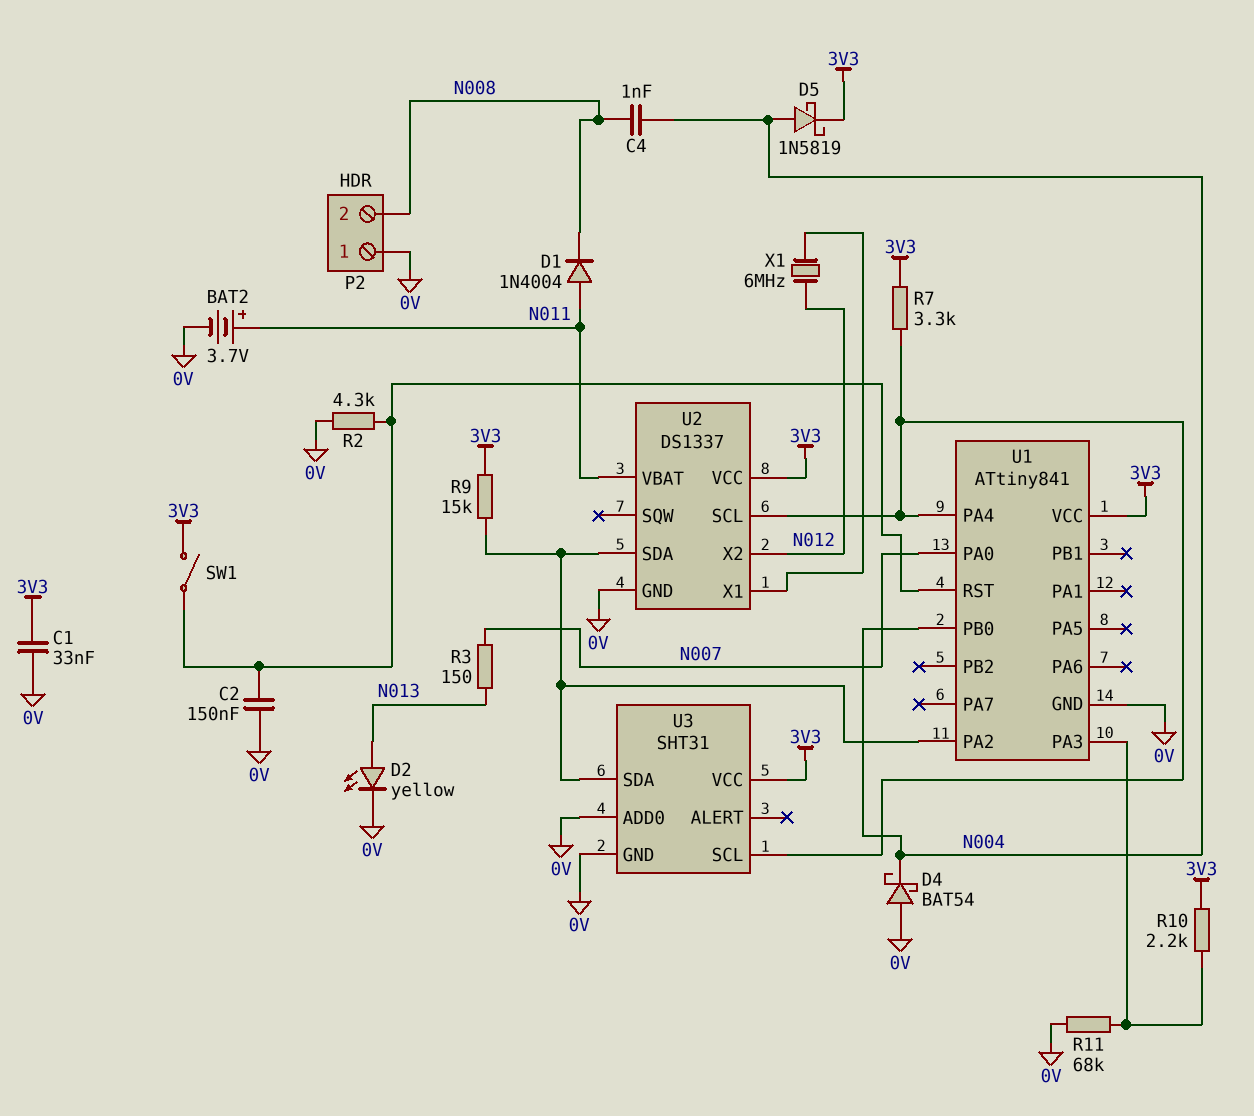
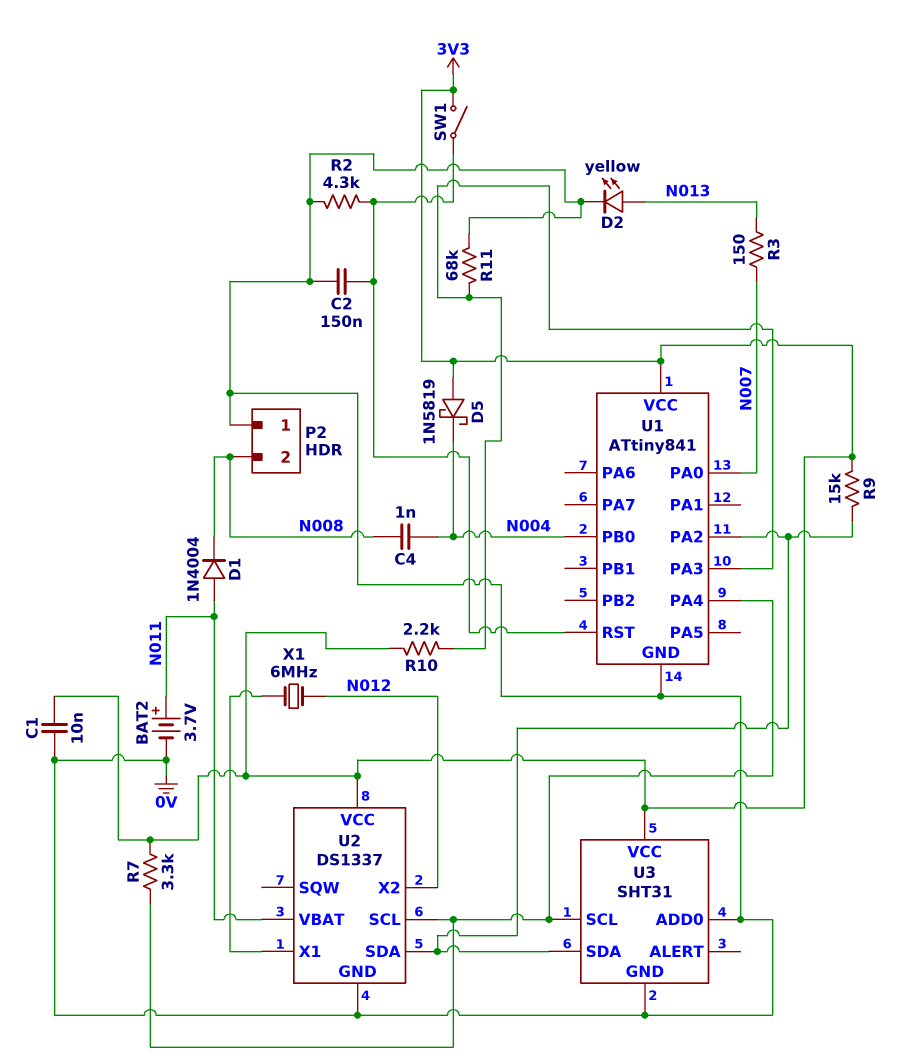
C1: 33nF (0V, 3V3) -> 10nF (0V, 3V3)
D4: schottky BAT54 (A 0V, K N004) -> none
D5: schottky 1N5819 (A N004, K 3V3) -> schottky 1N5819 (A 3V3, K N004)

